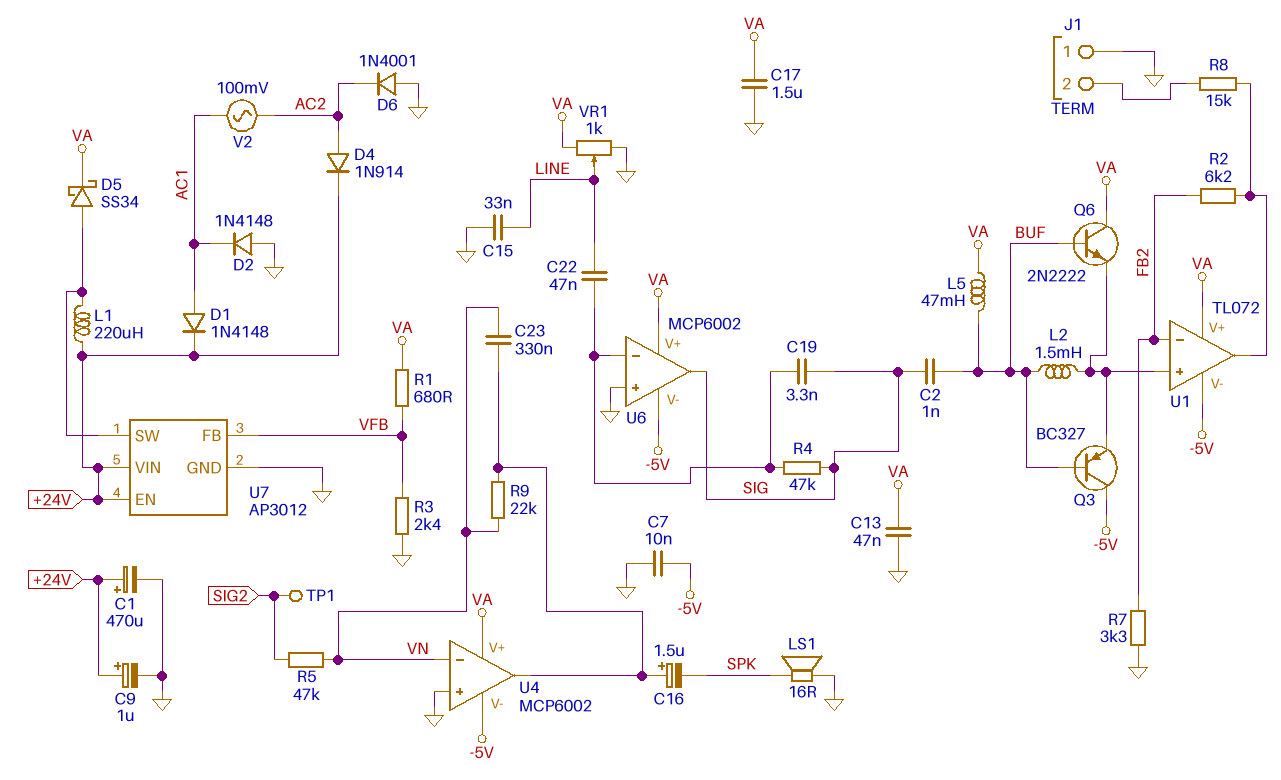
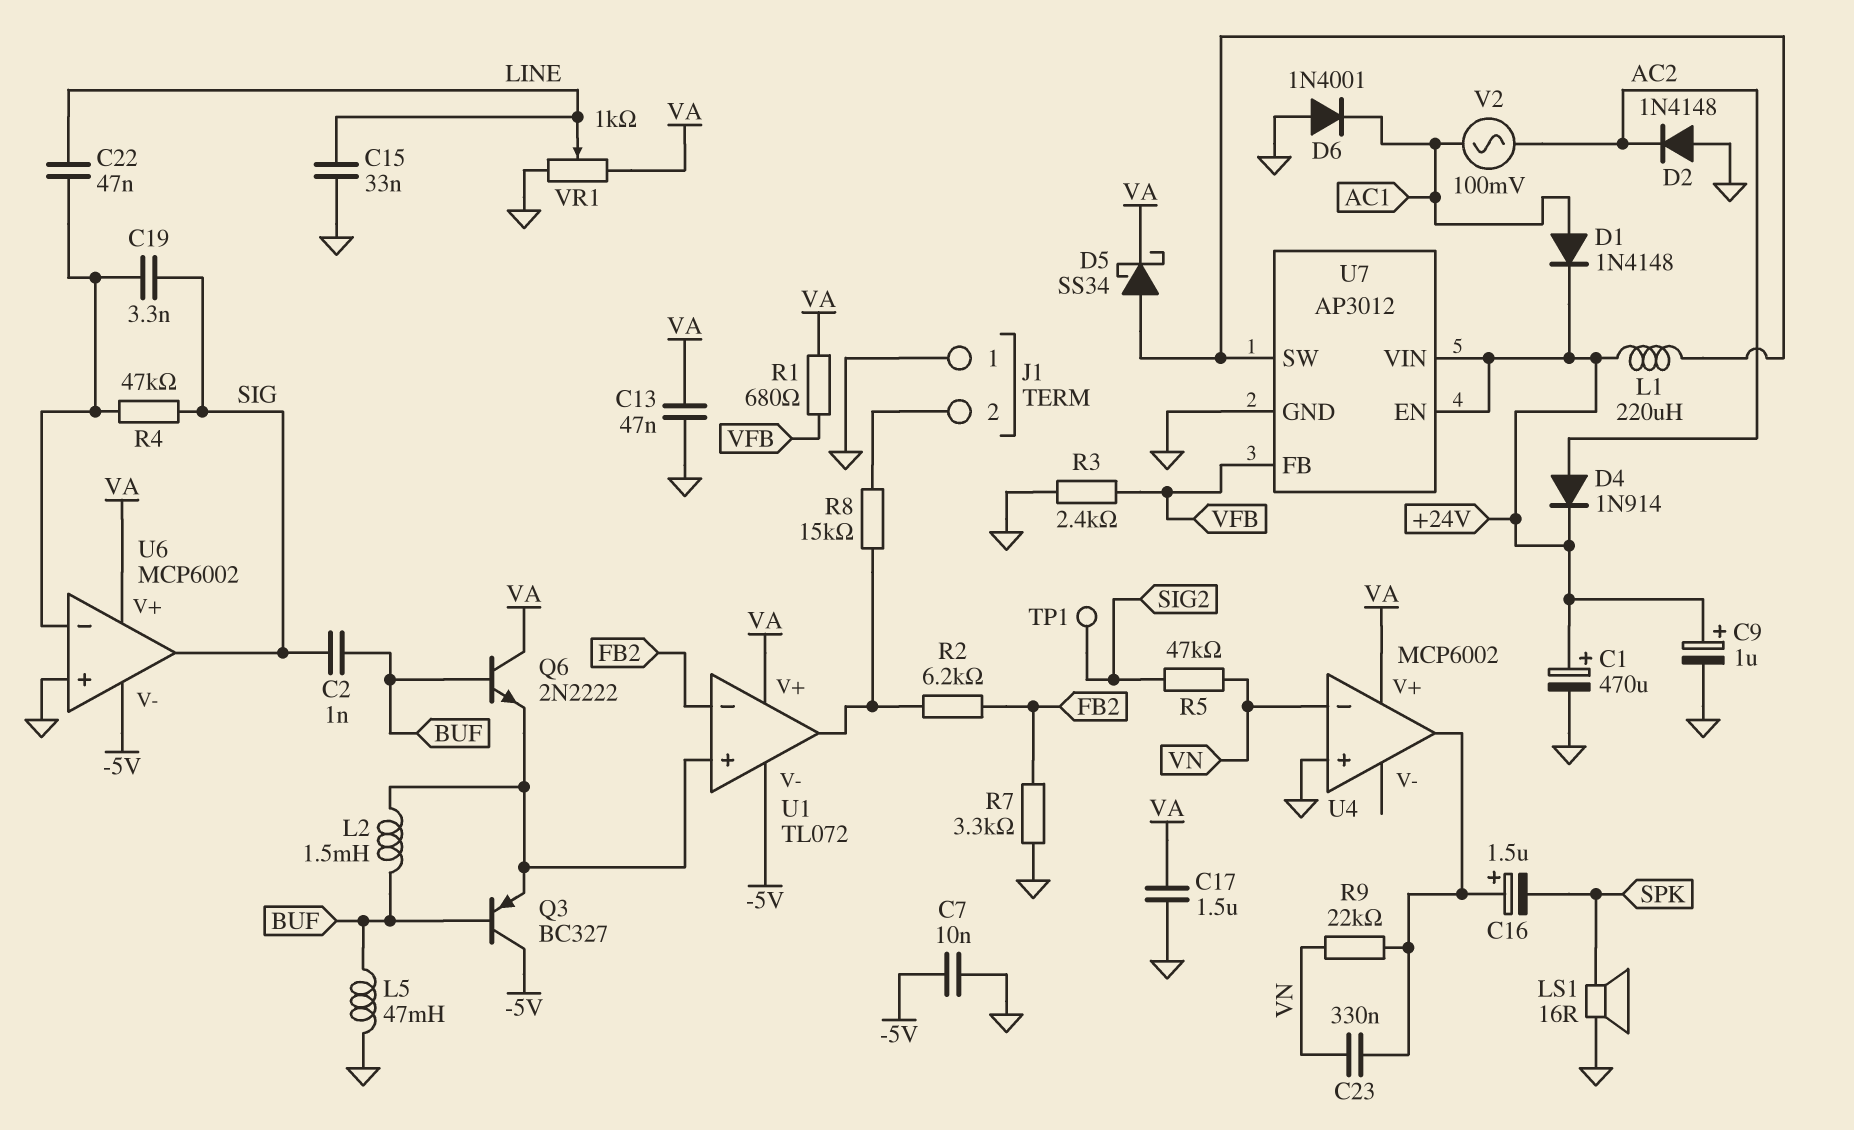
D2: diode 1N4148 (A GND, K AC1) -> diode 1N4148 (A GND, K AC2)
D6: diode 1N4001 (A GND, K AC2) -> diode 1N4001 (A GND, K AC1)
L5: 47mH (BUF, VA) -> 47mH (BUF, GND)
U4 pin V-: -5V -> none

